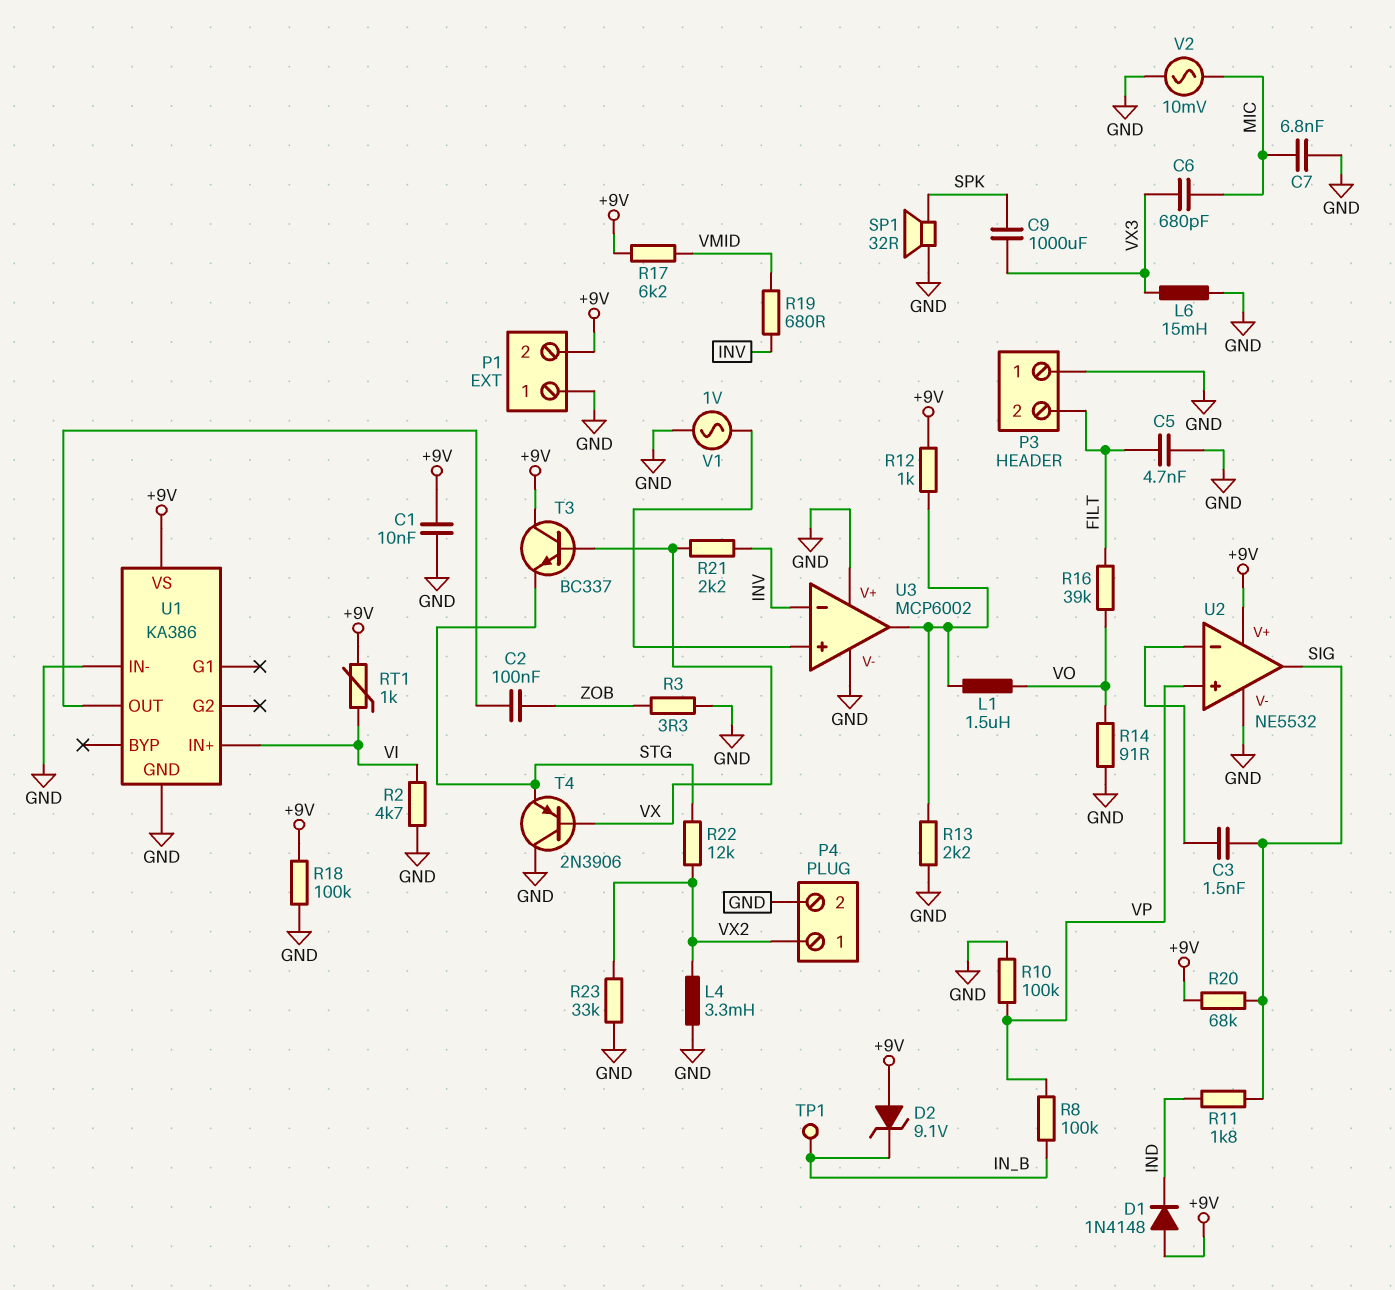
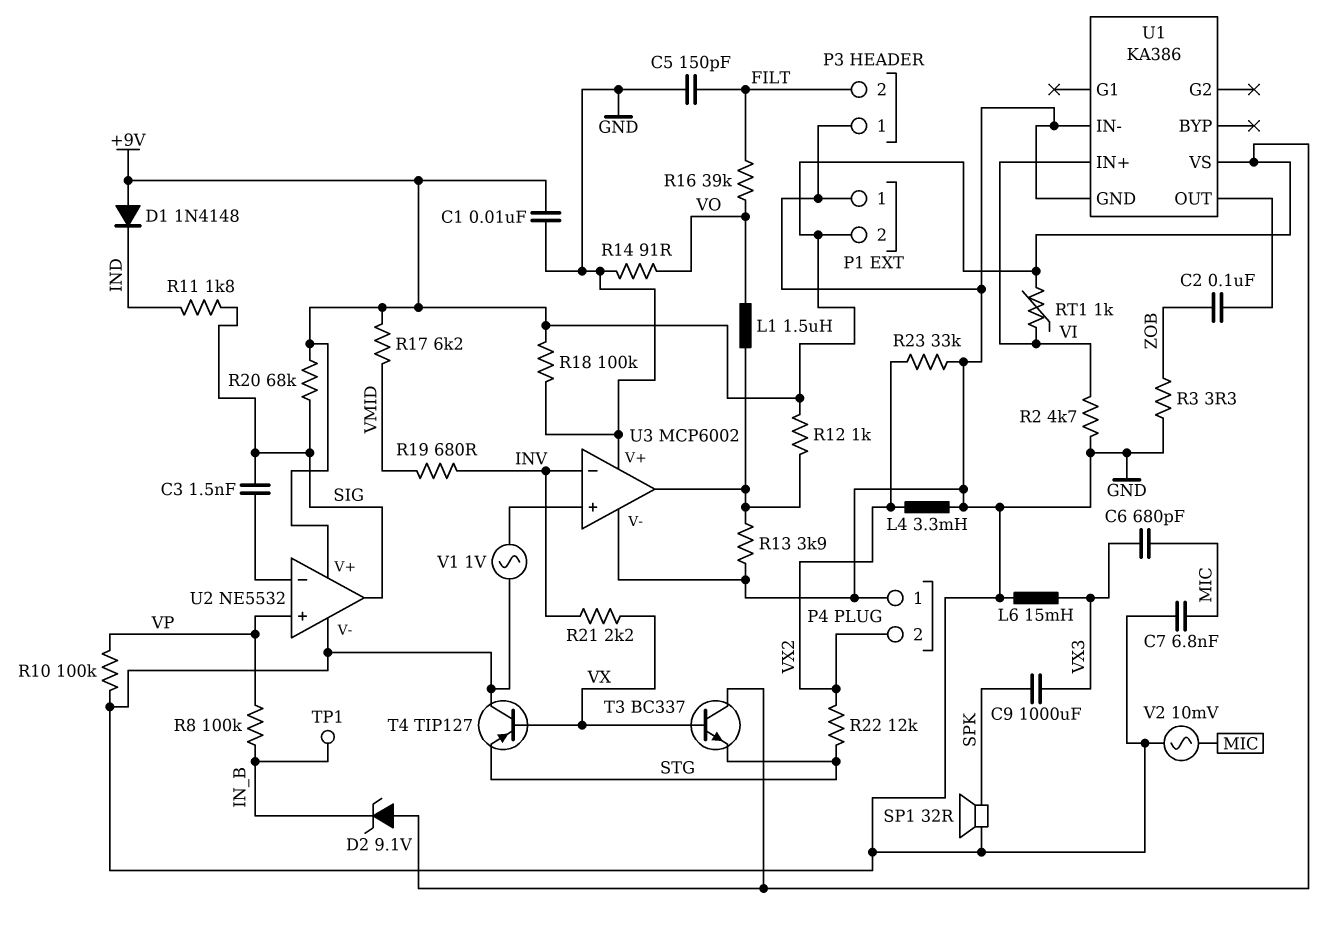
C5: 4.7nF (FILT, GND) -> 150pF (FILT, GND)
P4 pin 1: VX2 -> GND
P4 pin 2: GND -> VX2
R13: 2.2k (GND, U3/out) -> 3.9k (GND, U3/out)
T4: PNP 2N3906 (B VX, C GND, E STG) -> PNP TIP127 (B VX, C GND, E STG)

